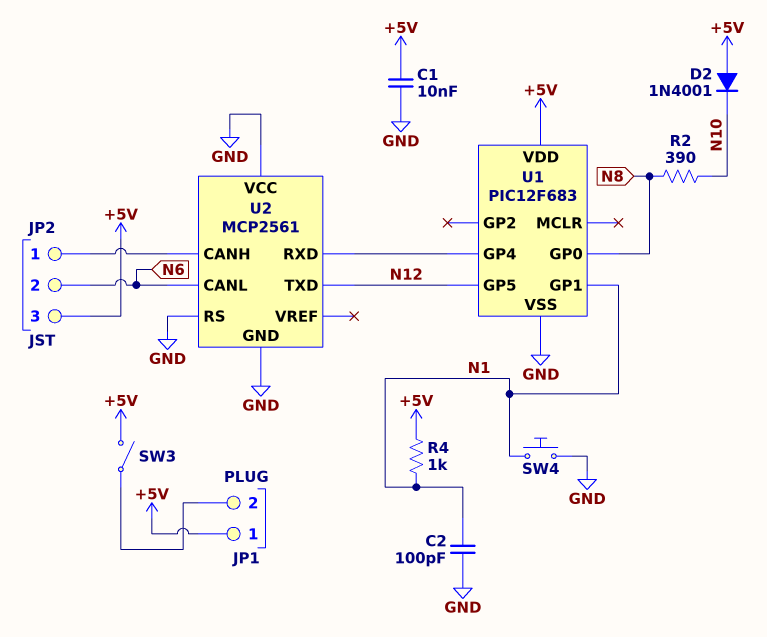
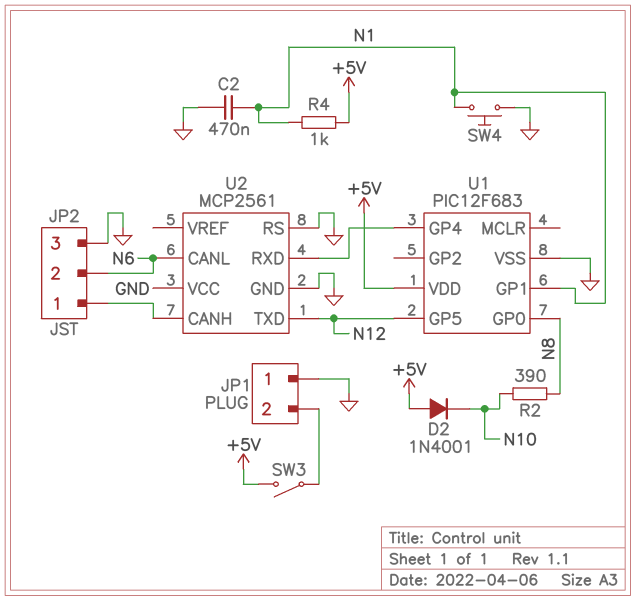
C1: 10nF (+5V, GND) -> none
C2: 100pF (GND, N1) -> 470nF (GND, N1)
JP1 pin 1: +5V -> GND
JP2 pin 3: +5V -> GND

